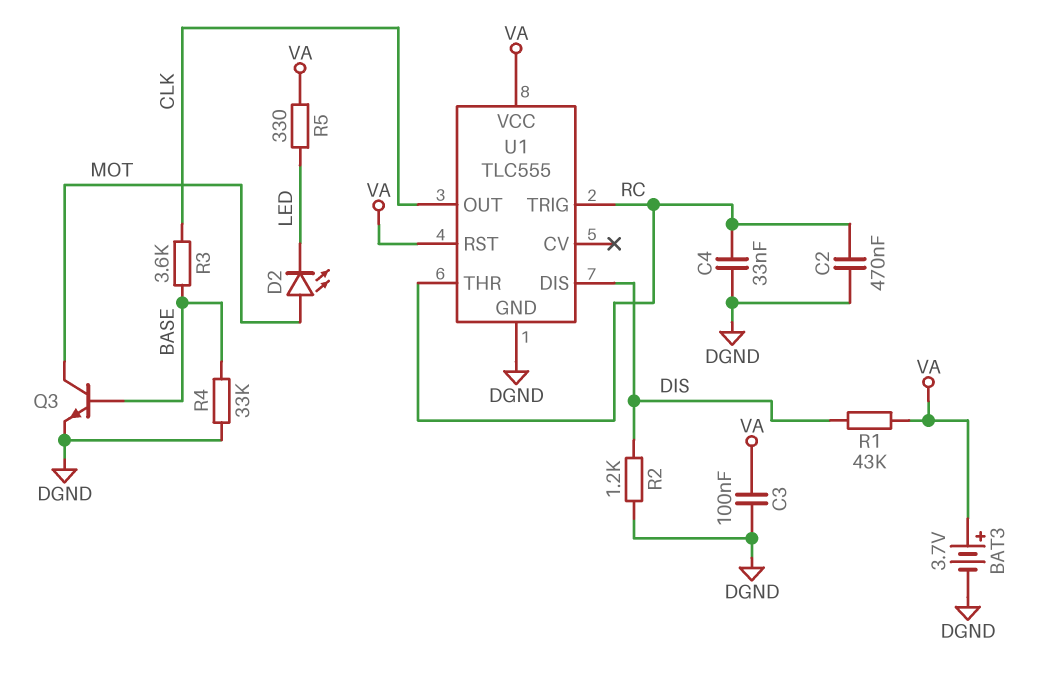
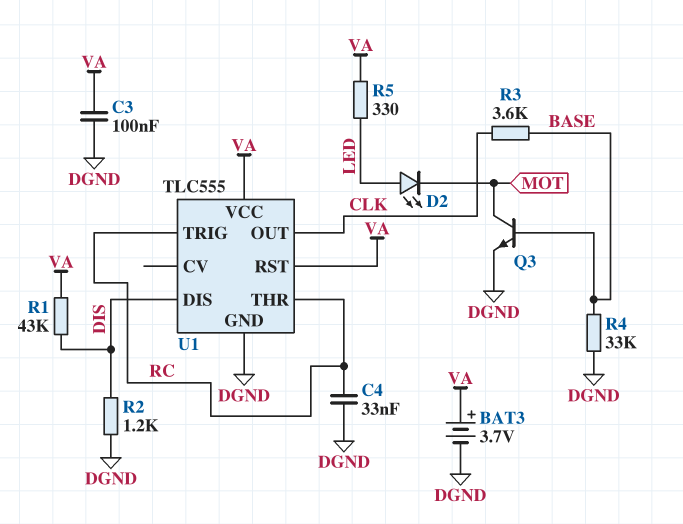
C2: 470nF (DGND, RC) -> none
D2: LED (A MOT, K LED) -> LED (A LED, K MOT)

